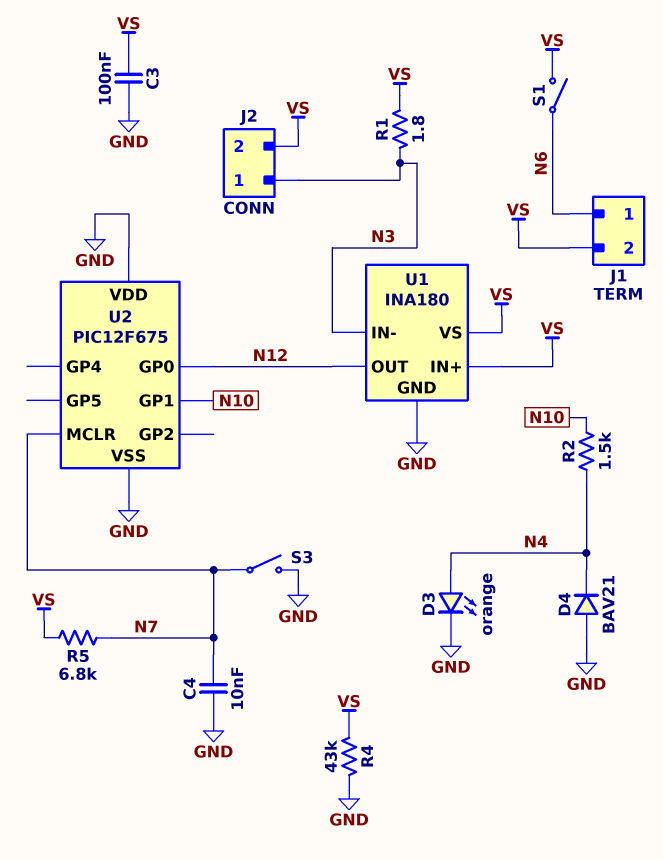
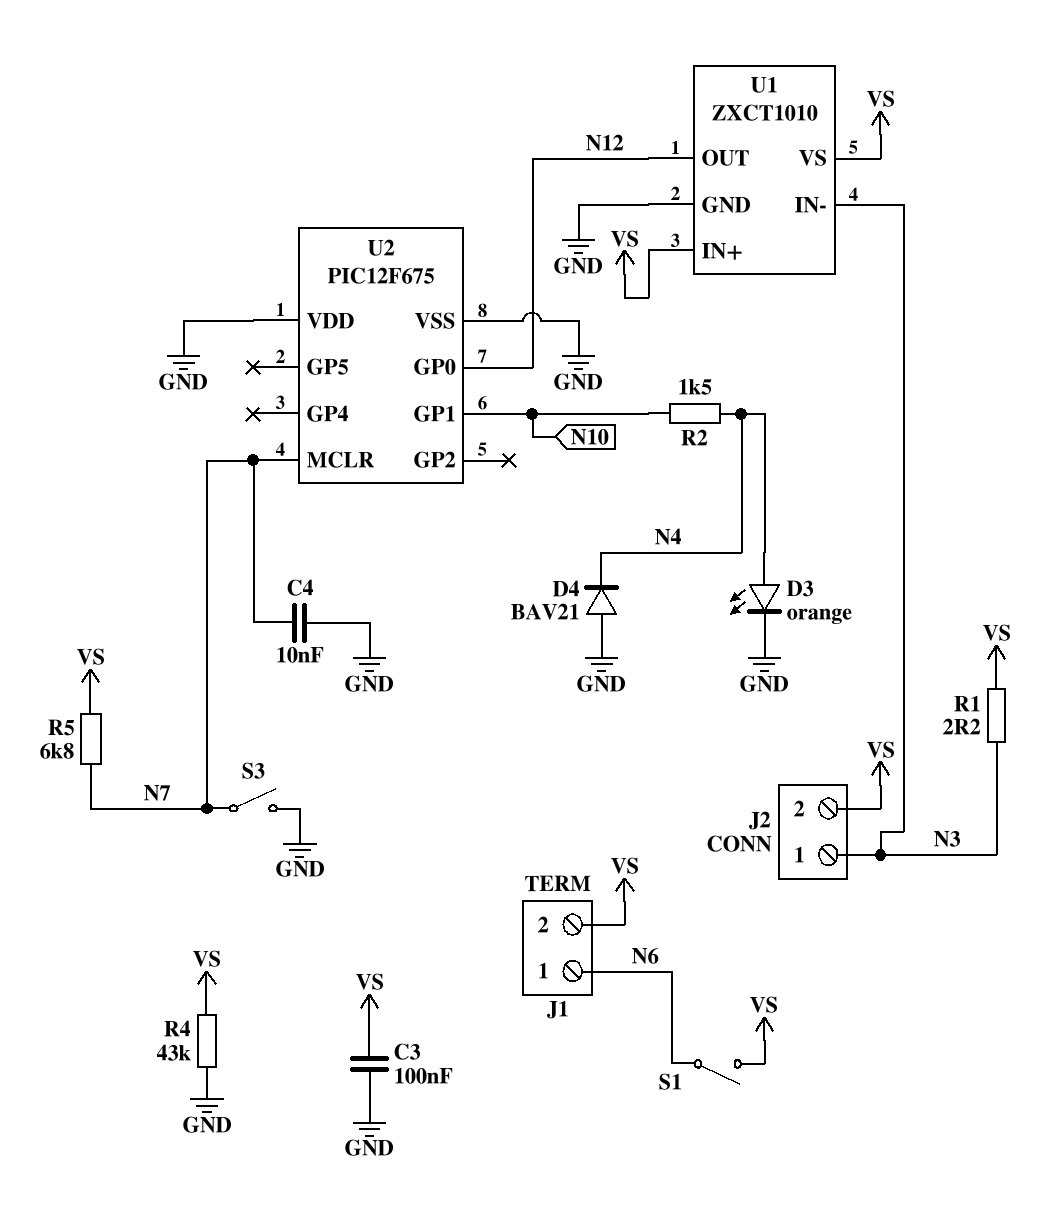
R1: 1.8 (N3, VS) -> 2.2 (N3, VS)
U1: INA180 -> ZXCT1010

